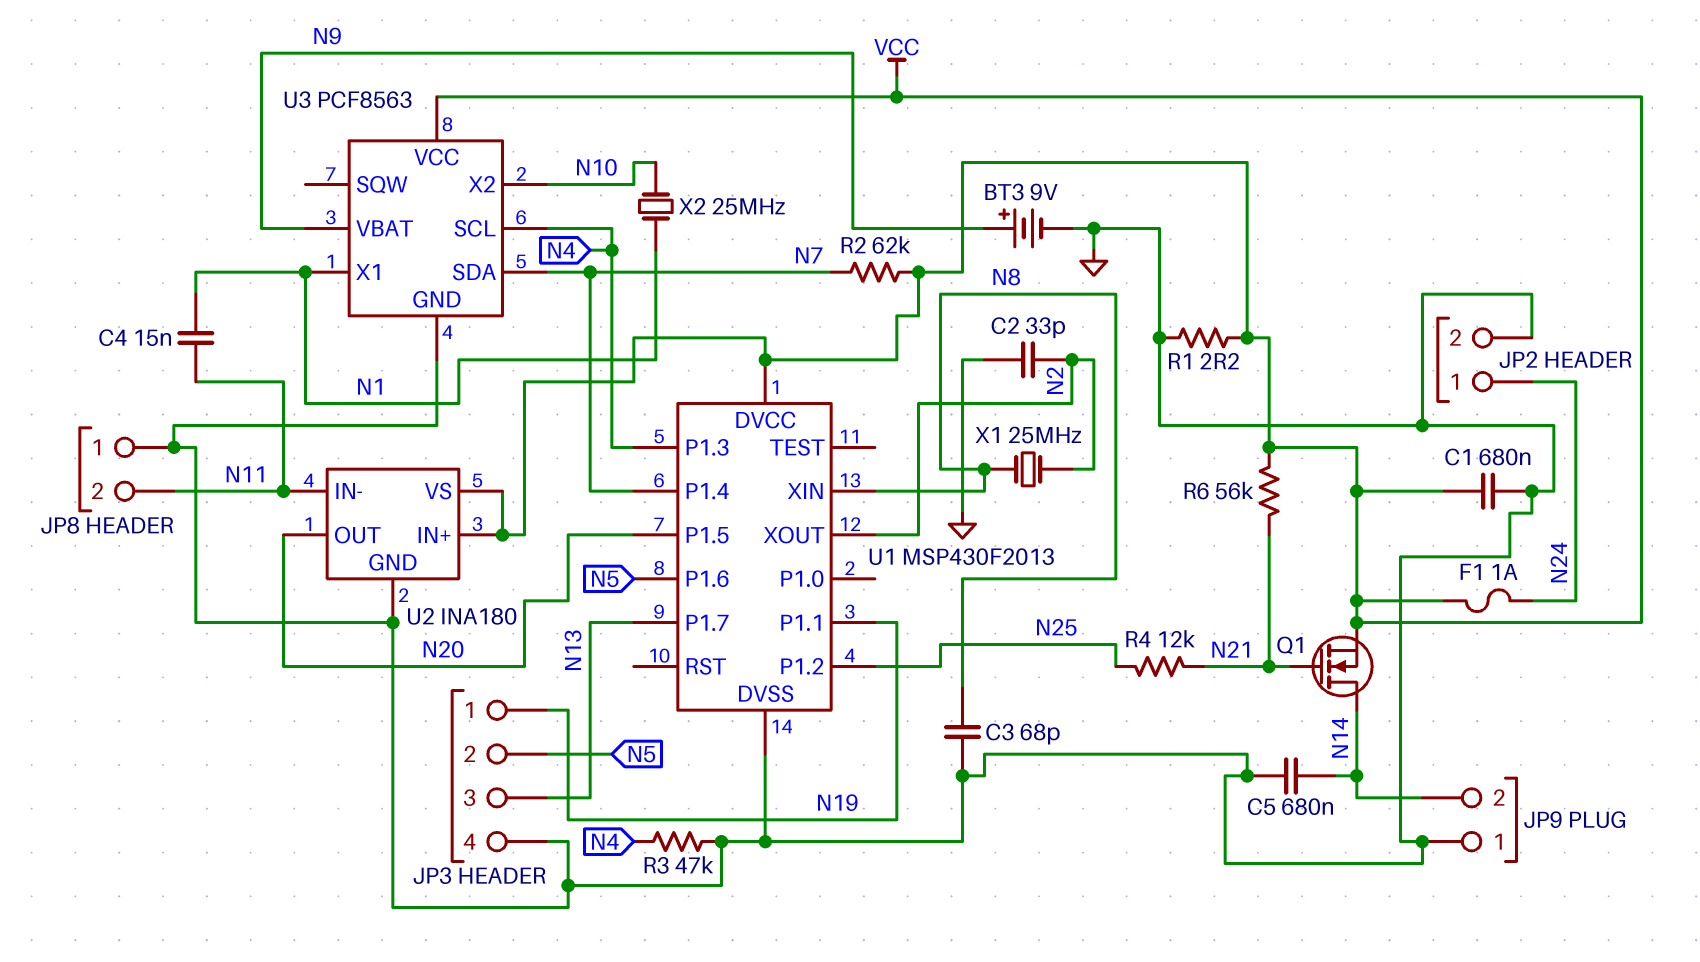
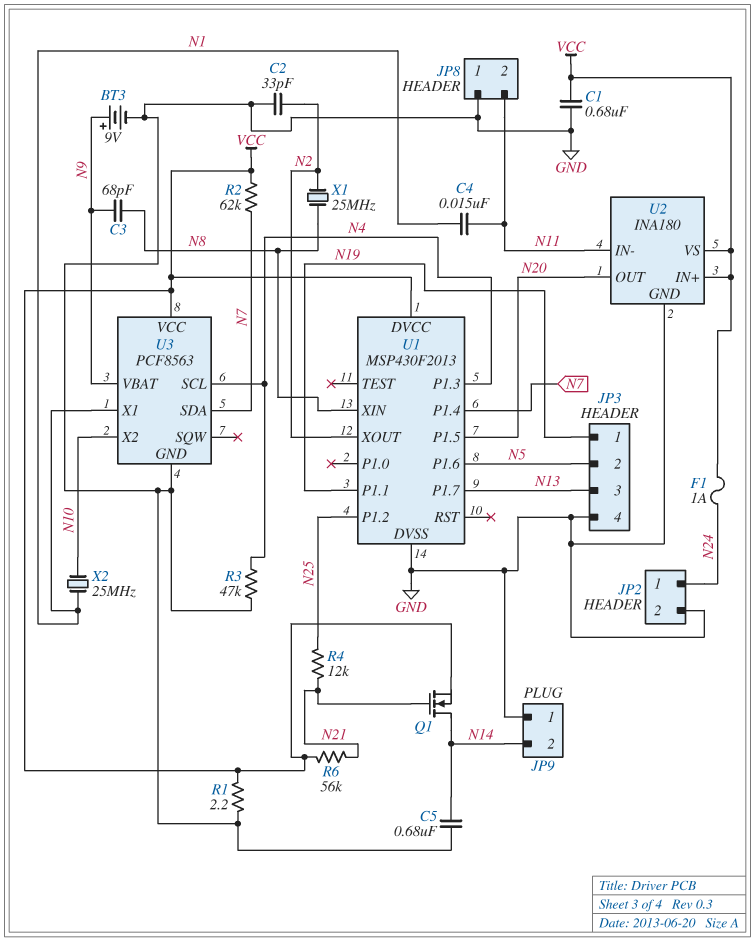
C3: 68pF (GND, N8) -> 68pF (N8, N9)

